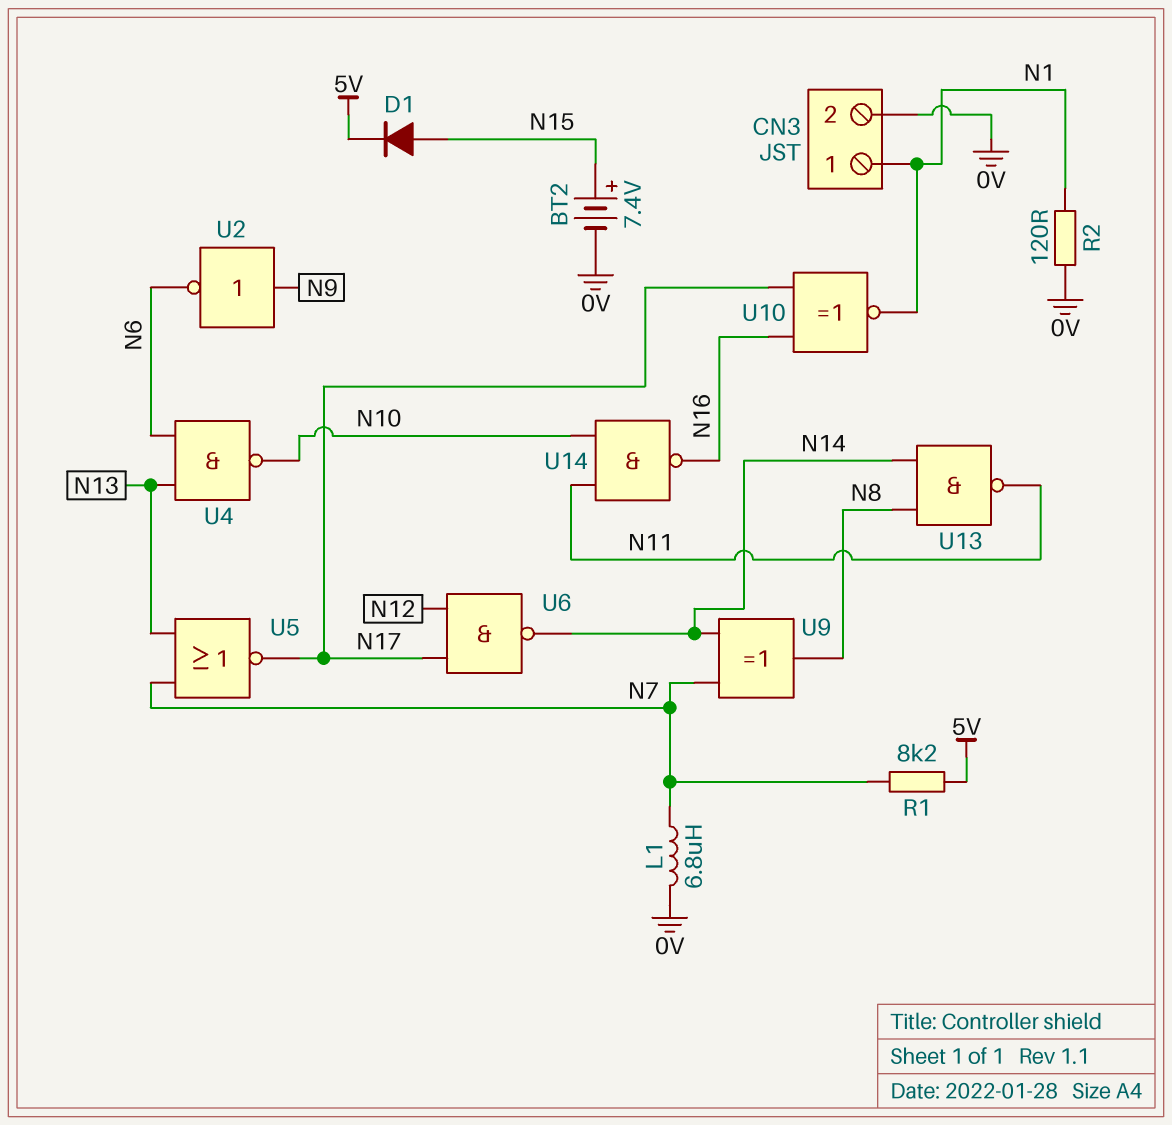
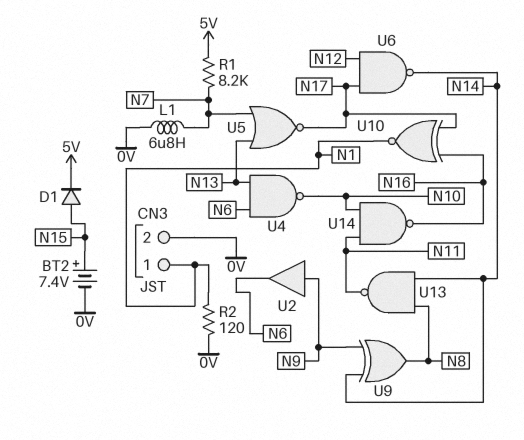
U2: NOT (in N9, out N6) -> buffer (in N9, out N6)
U9: XOR (in N7, in N14, out N8) -> XOR (in N9, in N14, out N8)

